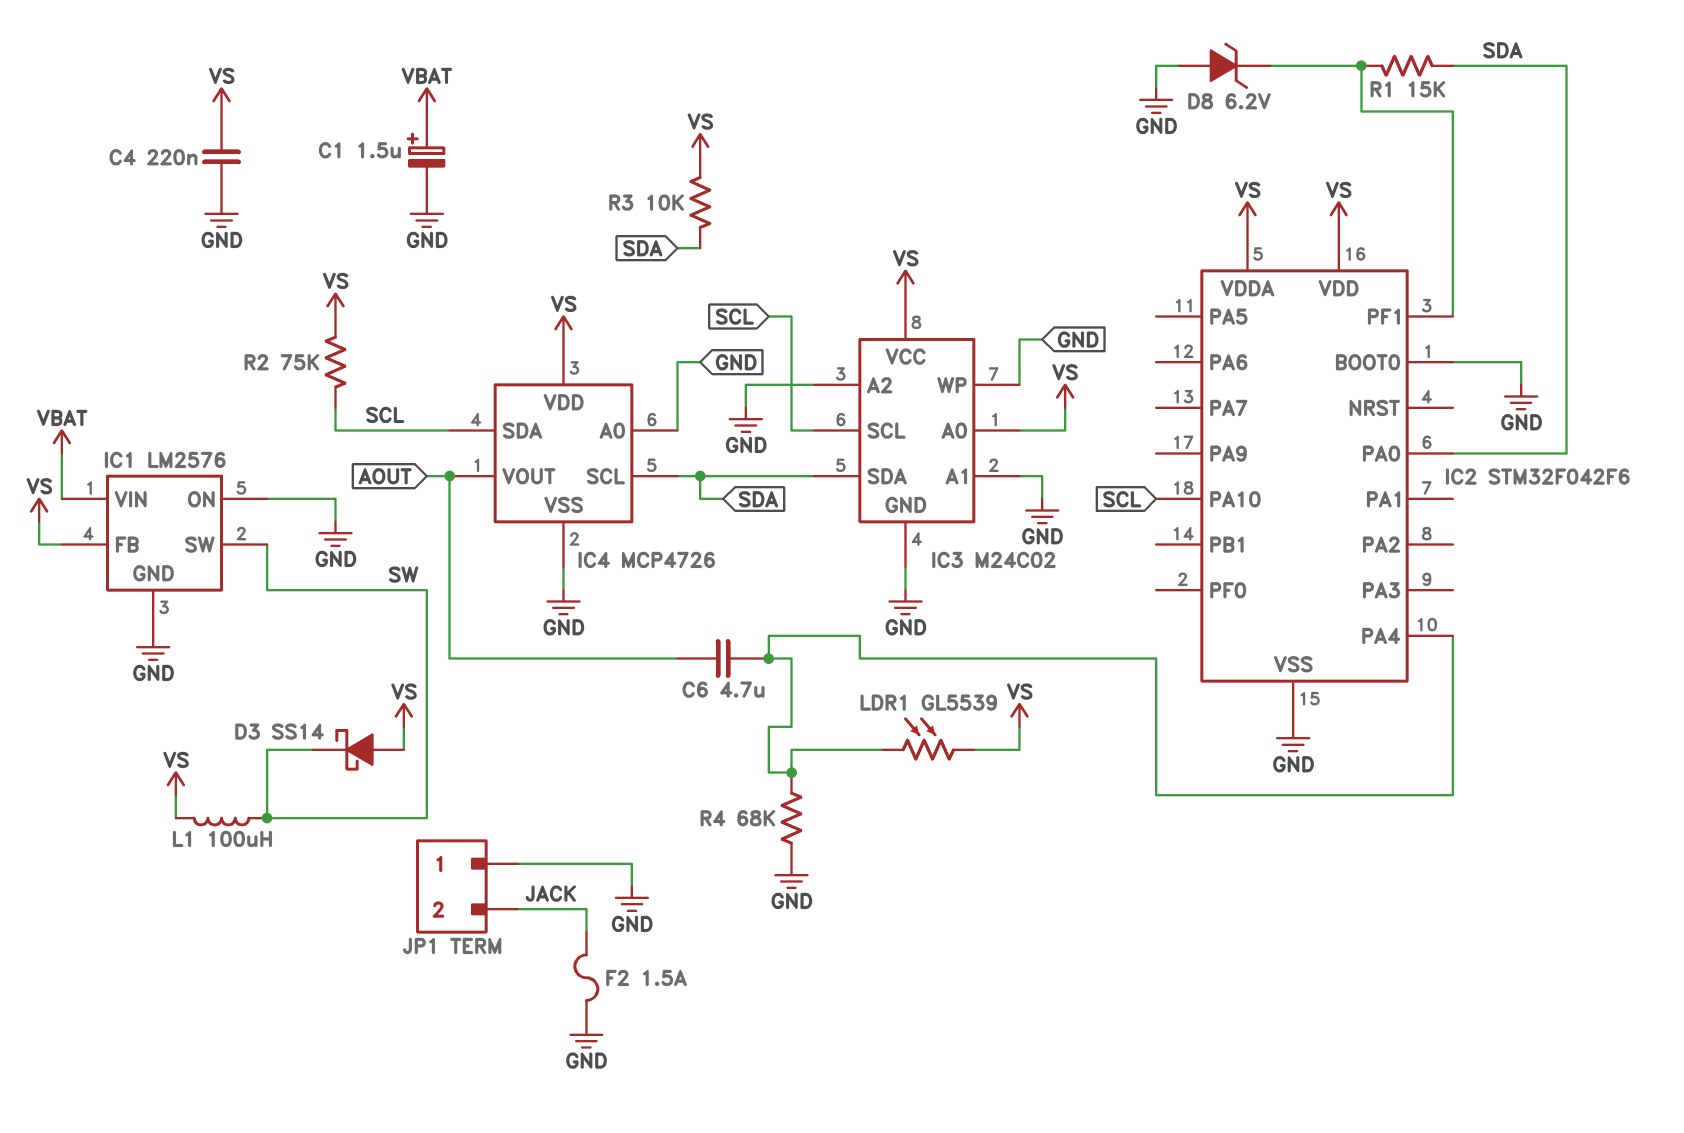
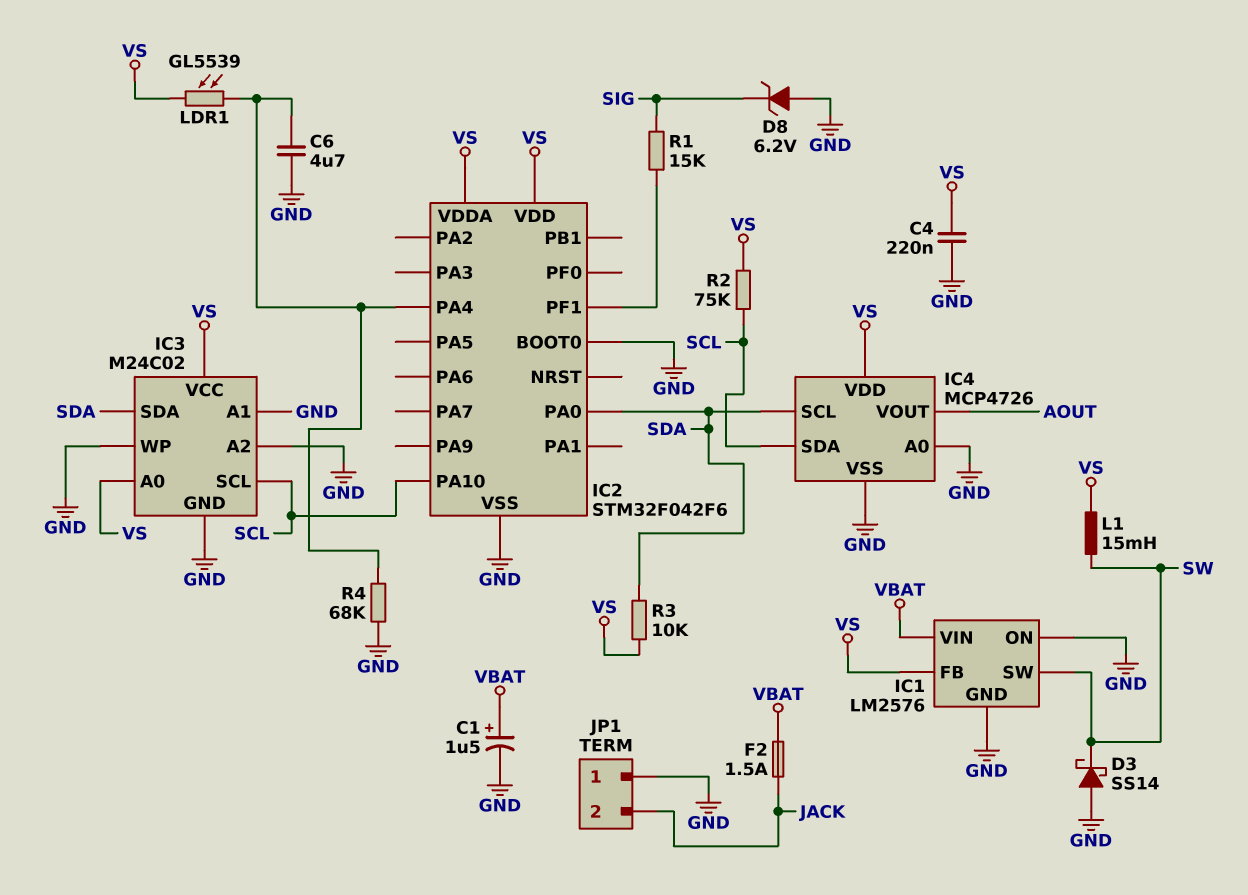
C6: 4.7uF (AOUT, IC2/PA4) -> 4.7uF (GND, IC2/PA4)
D3: schottky SS14 (A VS, K SW) -> schottky SS14 (A GND, K SW)
D8: zener 6.2V (A GND, K IC2/PF1) -> zener 6.2V (A GND, K SIG)
F2: 1.5A (GND, JACK) -> 1.5A (JACK, VBAT)
L1: 100uH (SW, VS) -> 15mH (SW, VS)
R1: 15k (IC2/PF1, SDA) -> 15k (IC2/PF1, SIG)

